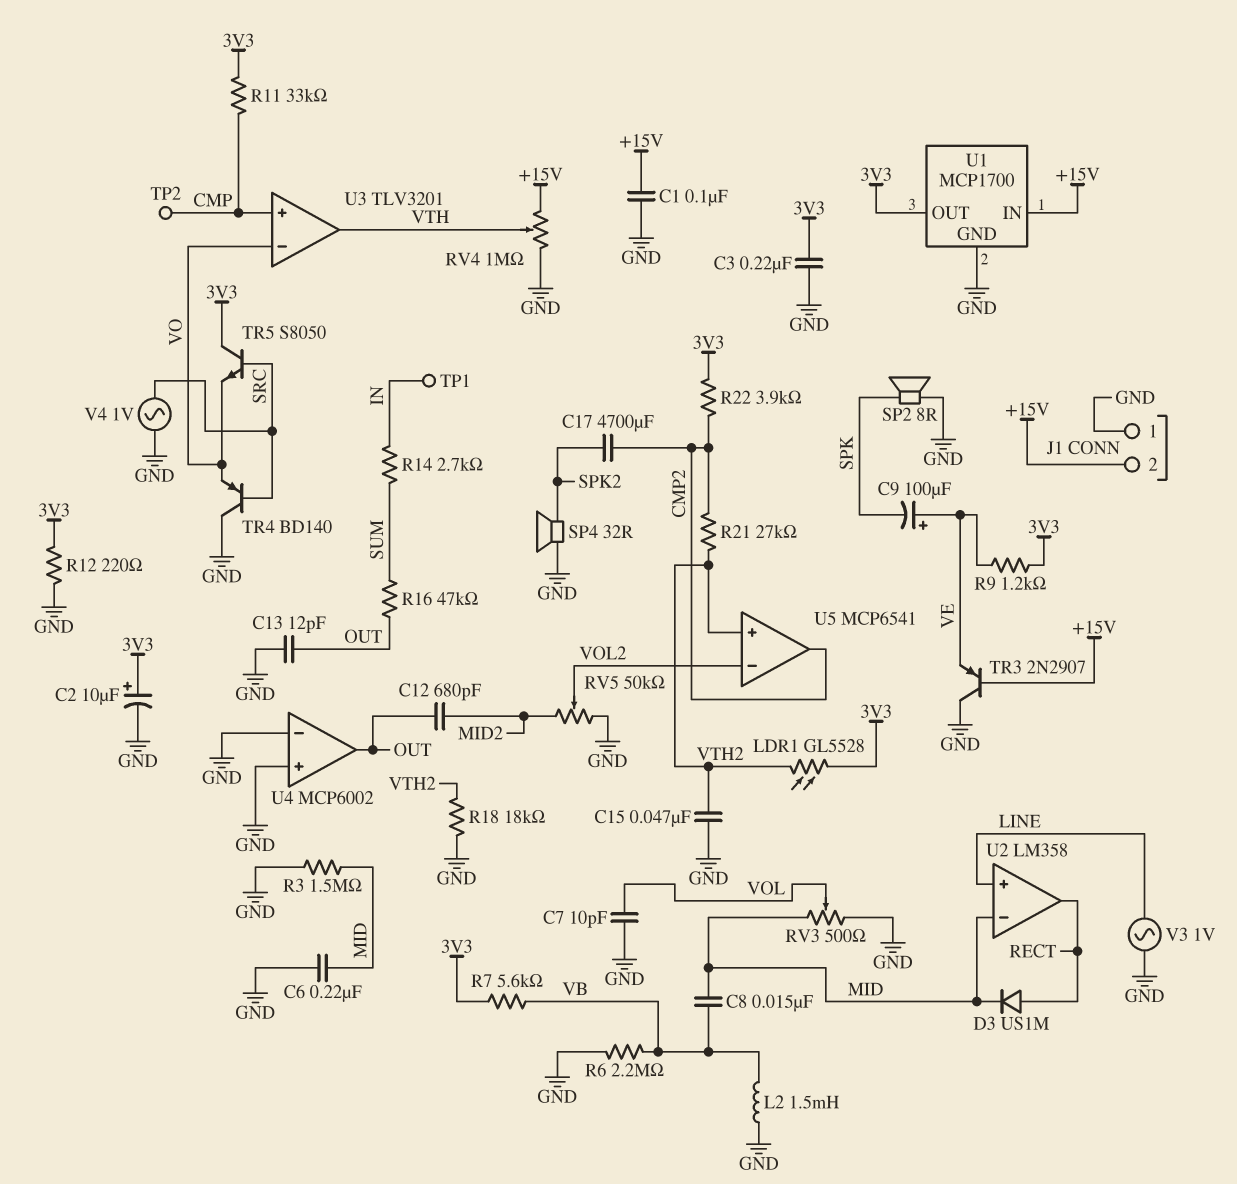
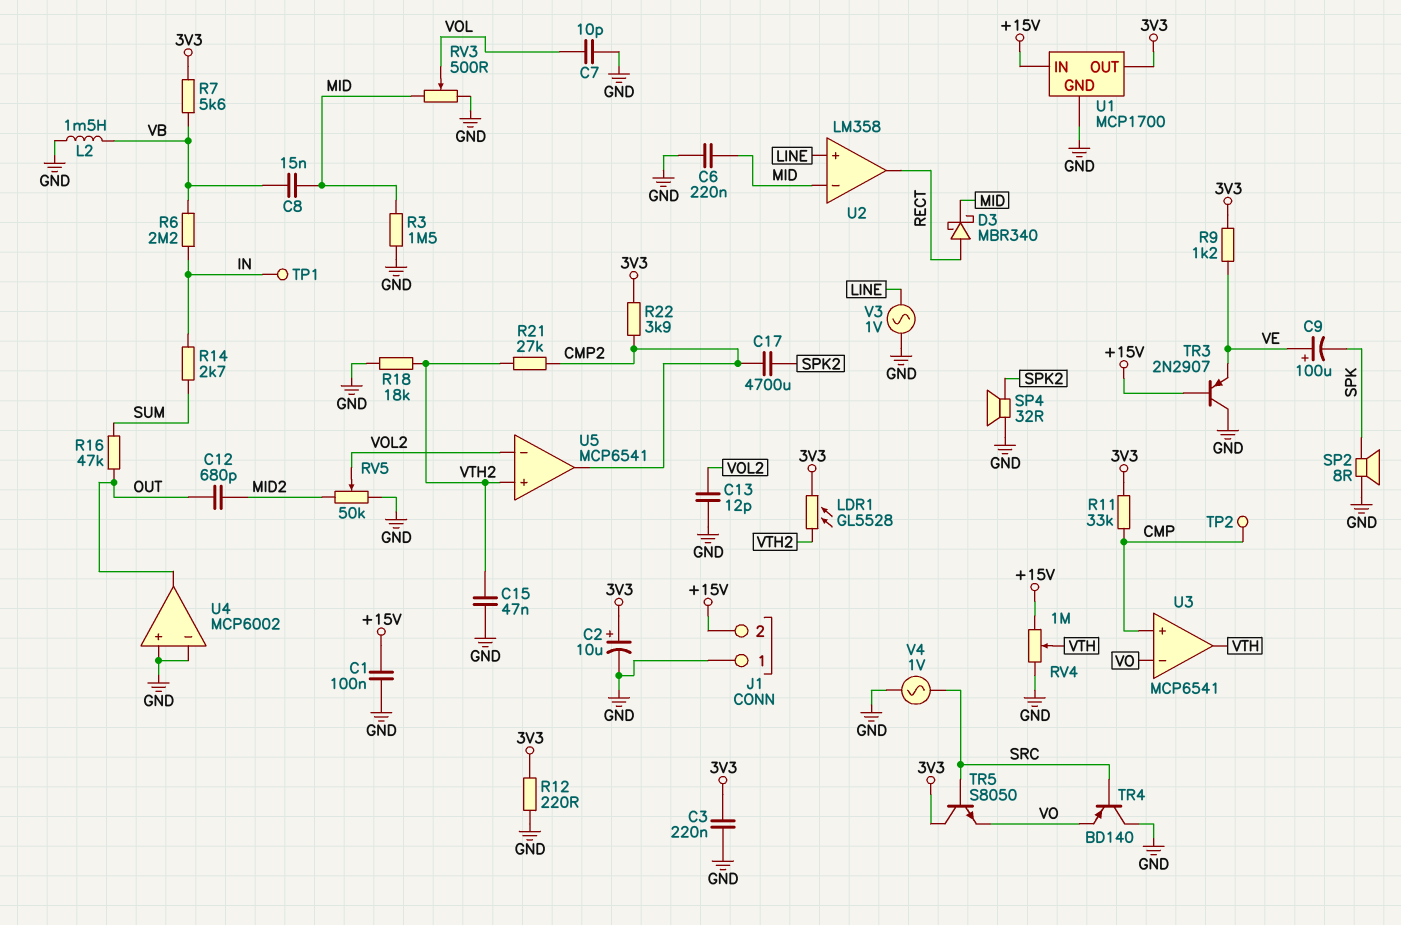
C13: 12pF (GND, OUT) -> 12pF (GND, VOL2)
D3: diode US1M (A RECT, K MID) -> schottky MBR340 (A RECT, K MID)
R6: 2.2M (GND, VB) -> 2.2M (IN, VB)
U3: TLV3201 -> MCP6541

